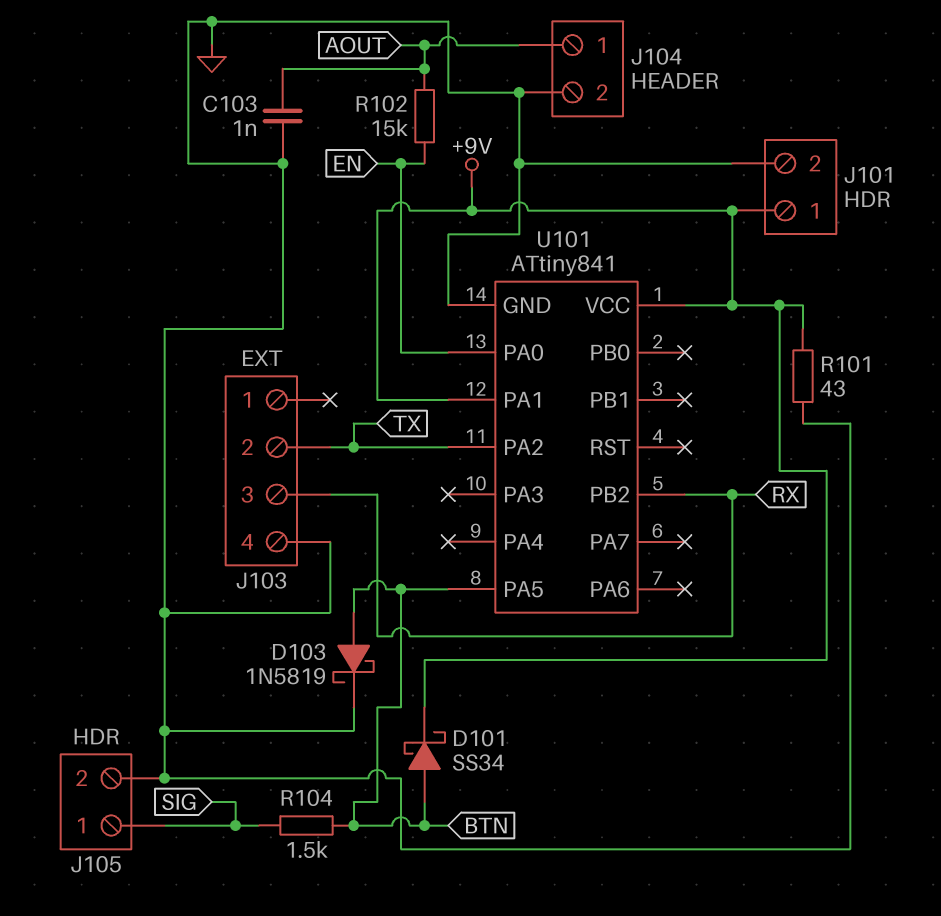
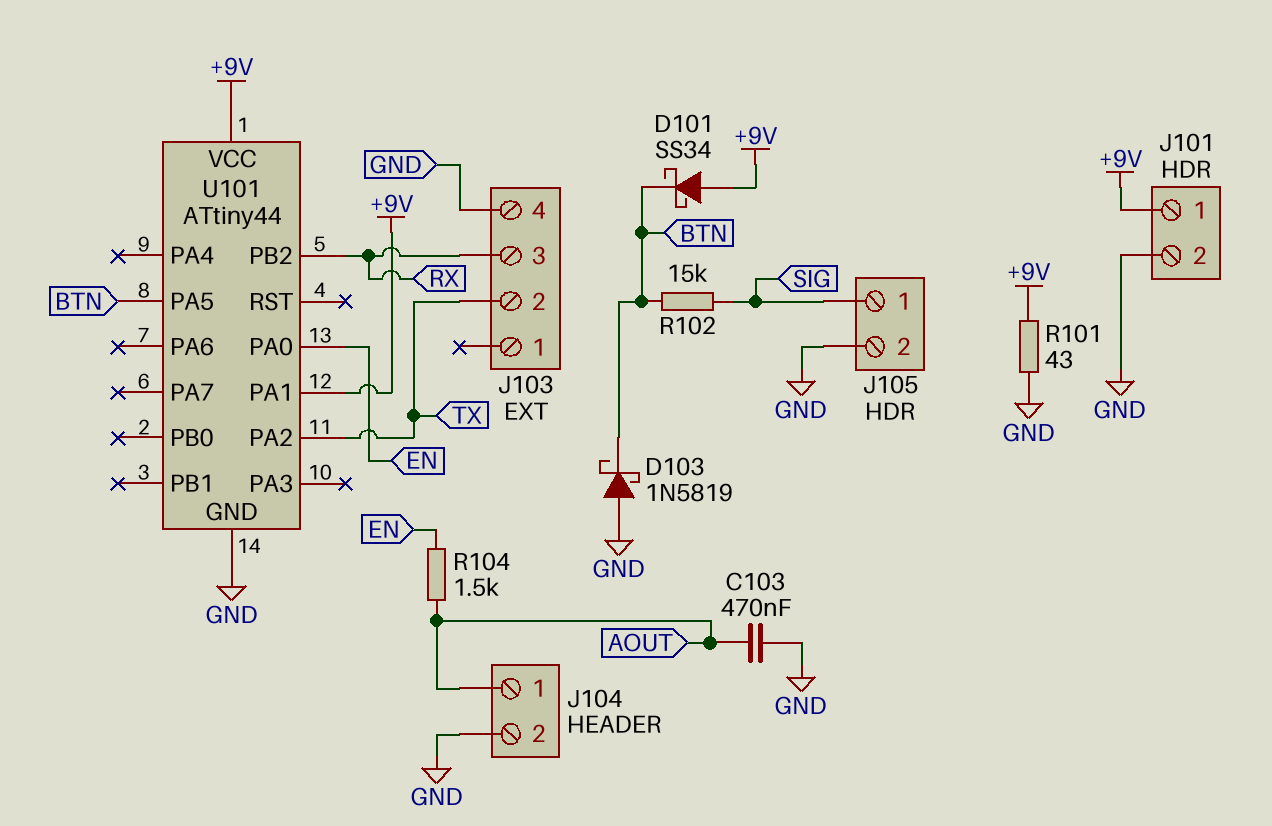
C103: 1nF (AOUT, GND) -> 470nF (AOUT, GND)
D101: schottky SS34 (A BTN, K +9V) -> schottky SS34 (A +9V, K BTN)
D103: schottky 1N5819 (A BTN, K GND) -> schottky 1N5819 (A GND, K BTN)
R102: 15k (AOUT, EN) -> 15k (BTN, SIG)
R104: 1.5k (BTN, SIG) -> 1.5k (AOUT, EN)
U101: ATtiny841 -> ATtiny44

